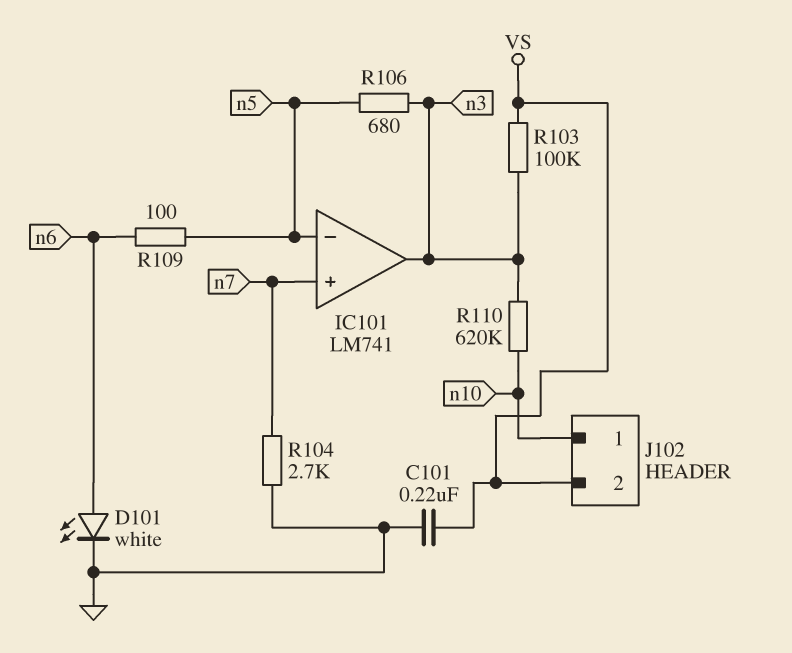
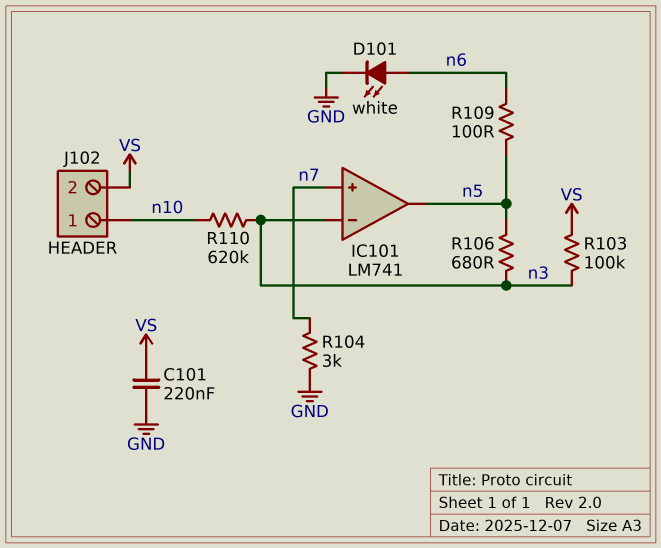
IC101 pin in-: n5 -> n3
IC101 pin out: n3 -> n5
R104: 2.7k (GND, n7) -> 3k (GND, n7)

